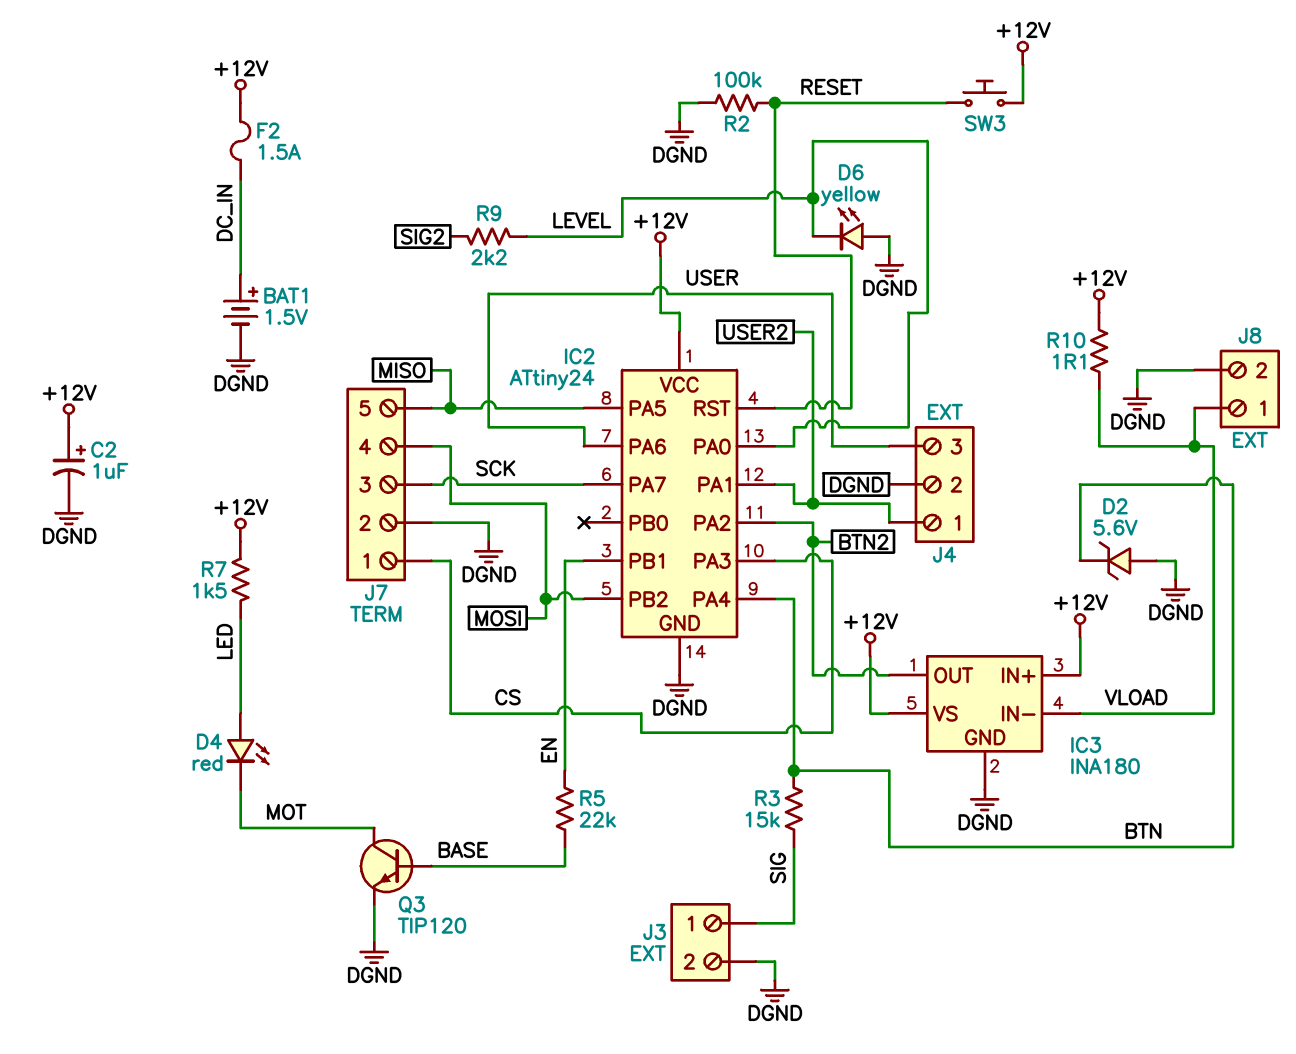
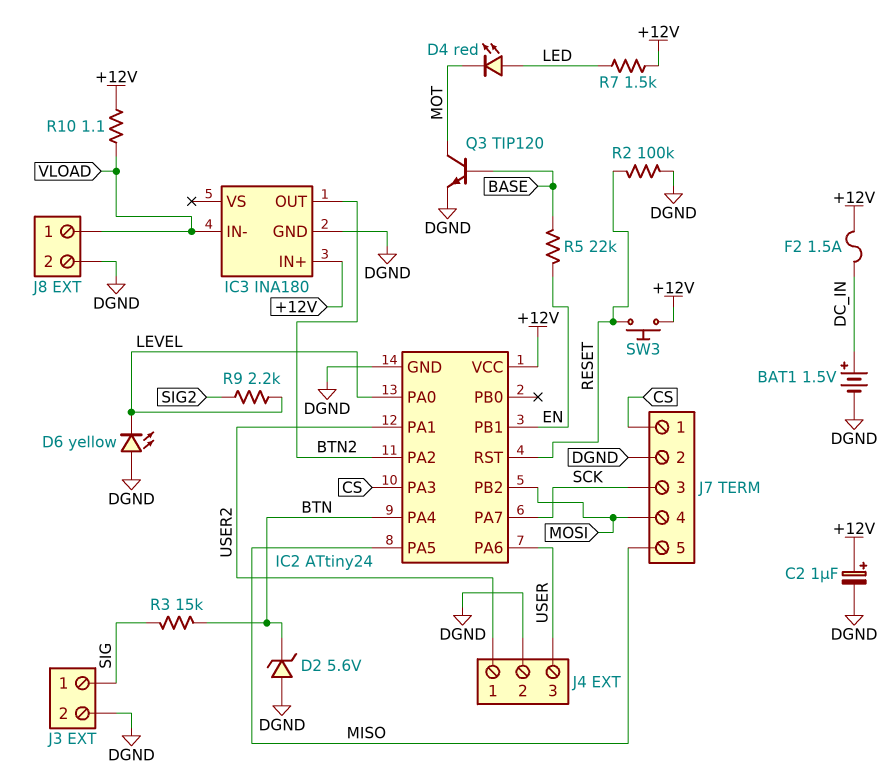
IC3 pin VS: +12V -> none

